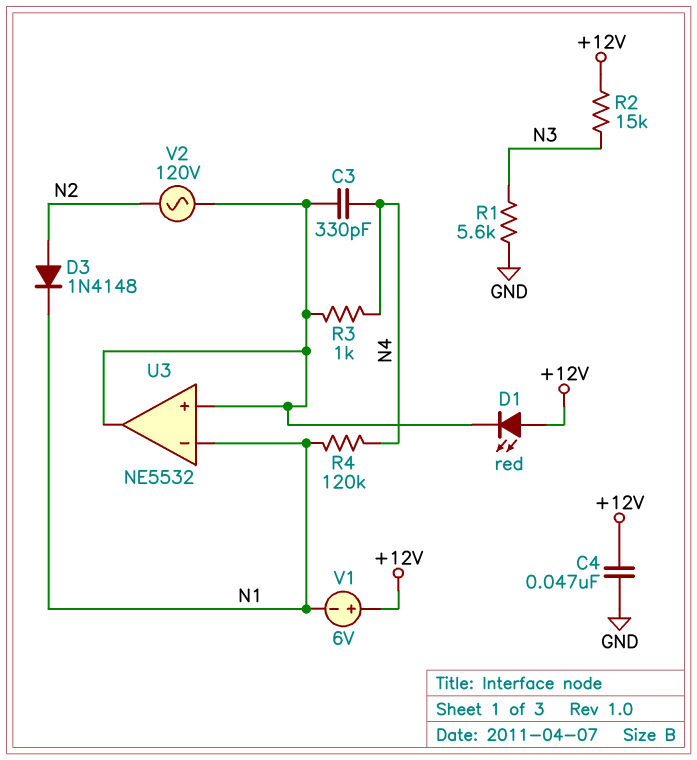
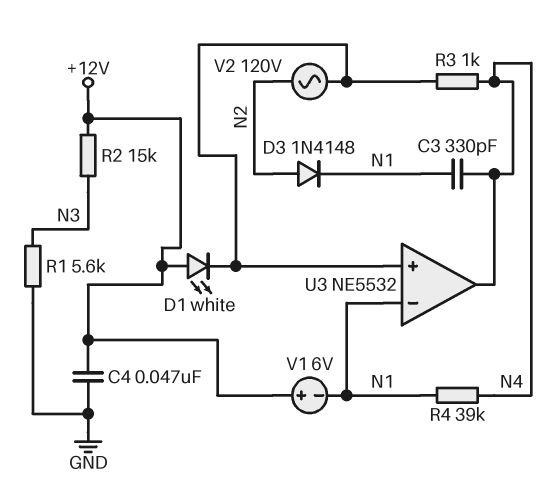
C3: 330pF (N4, U3/in+) -> 330pF (N1, N4)
D1: LED red (A +12V, K U3/in+) -> LED white (A +12V, K U3/in+)
R4: 120k (N1, N4) -> 39k (N1, N4)
U3 pin out: U3/in+ -> N4

